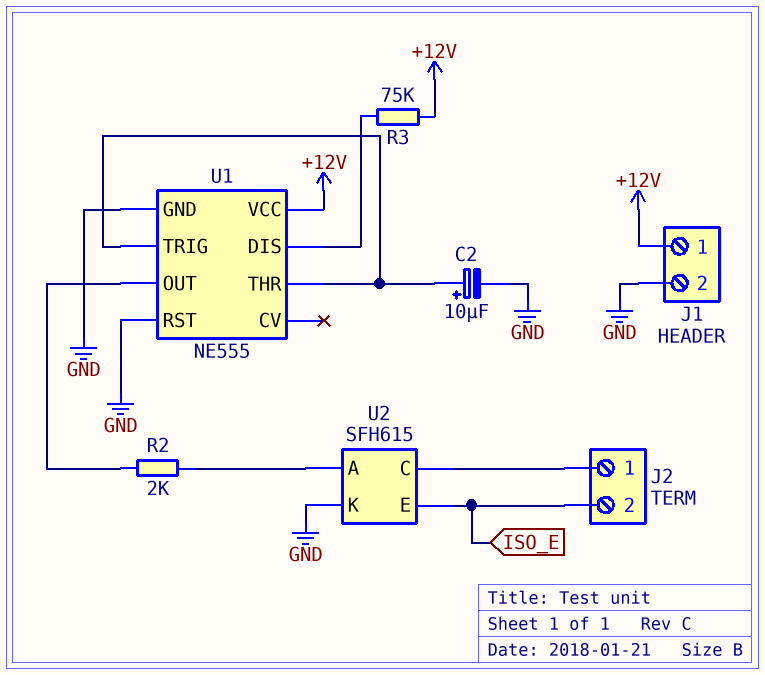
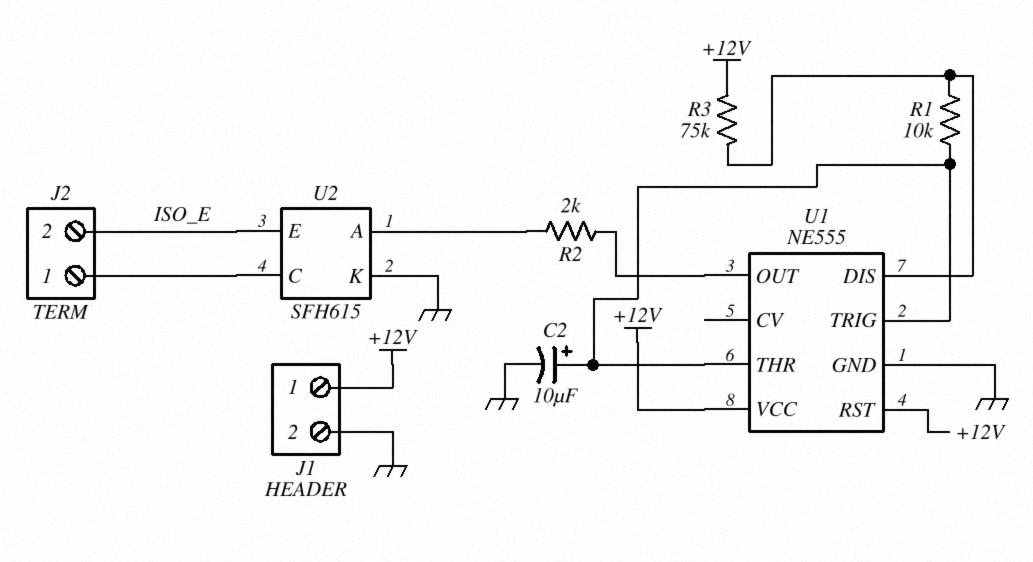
R1: none -> 10k (U1/DIS, U1/THR)
U1 pin RST: GND -> +12V

